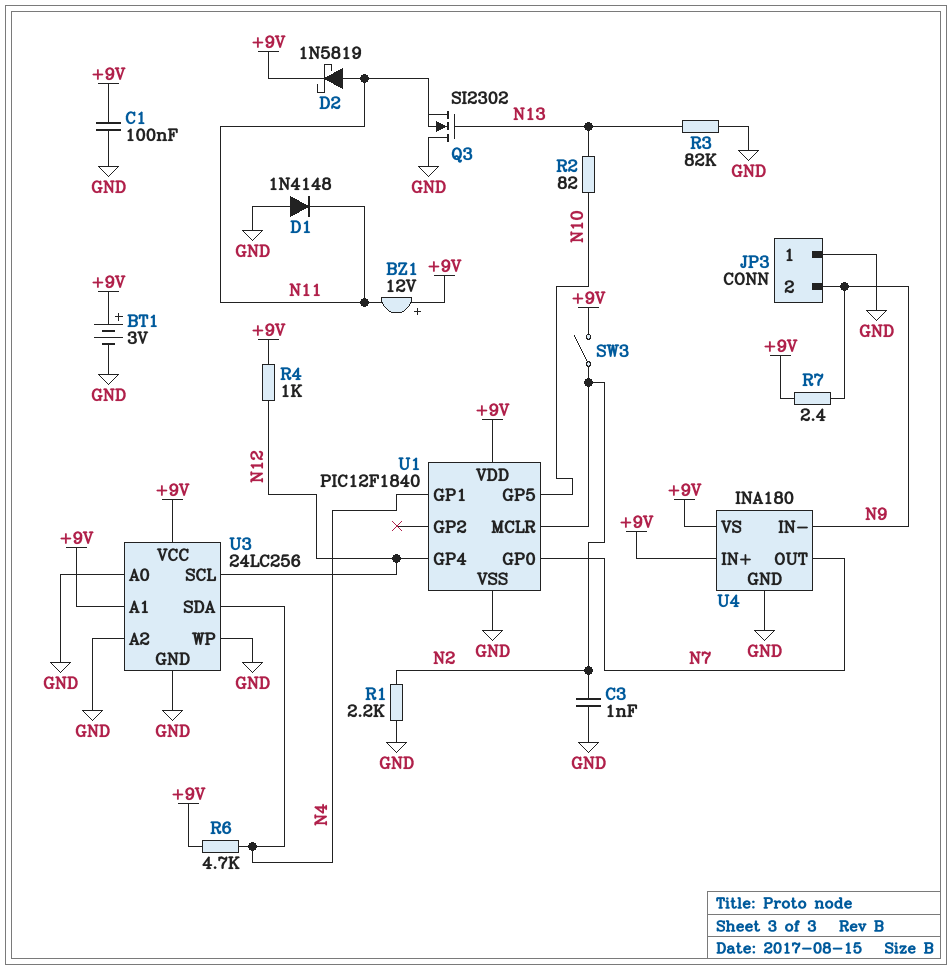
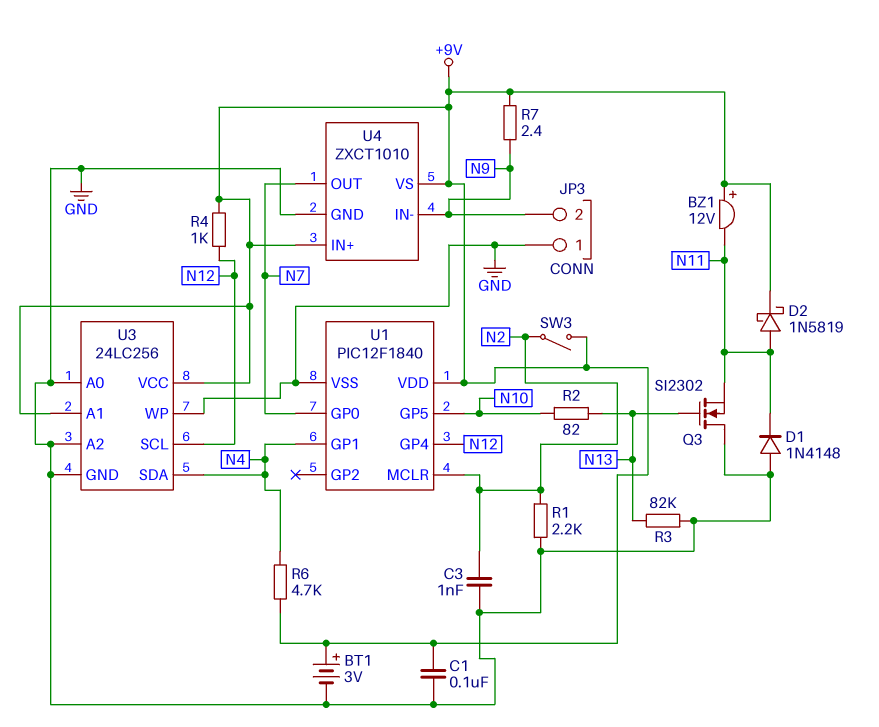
U4: INA180 -> ZXCT1010

